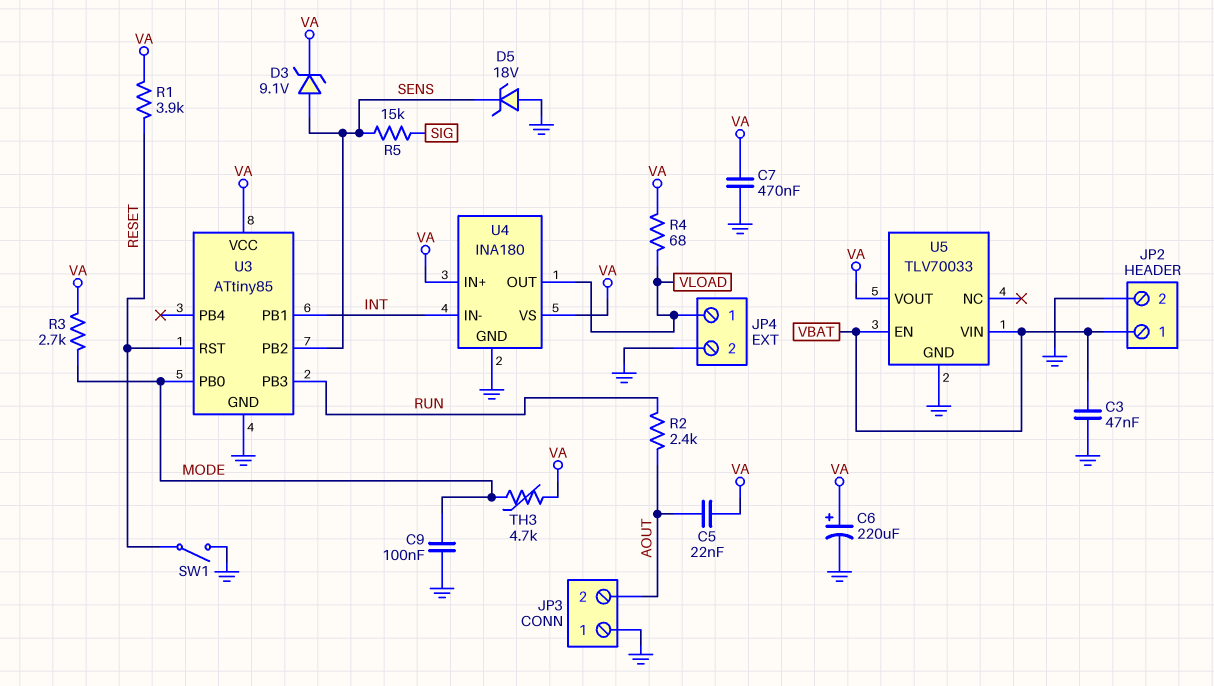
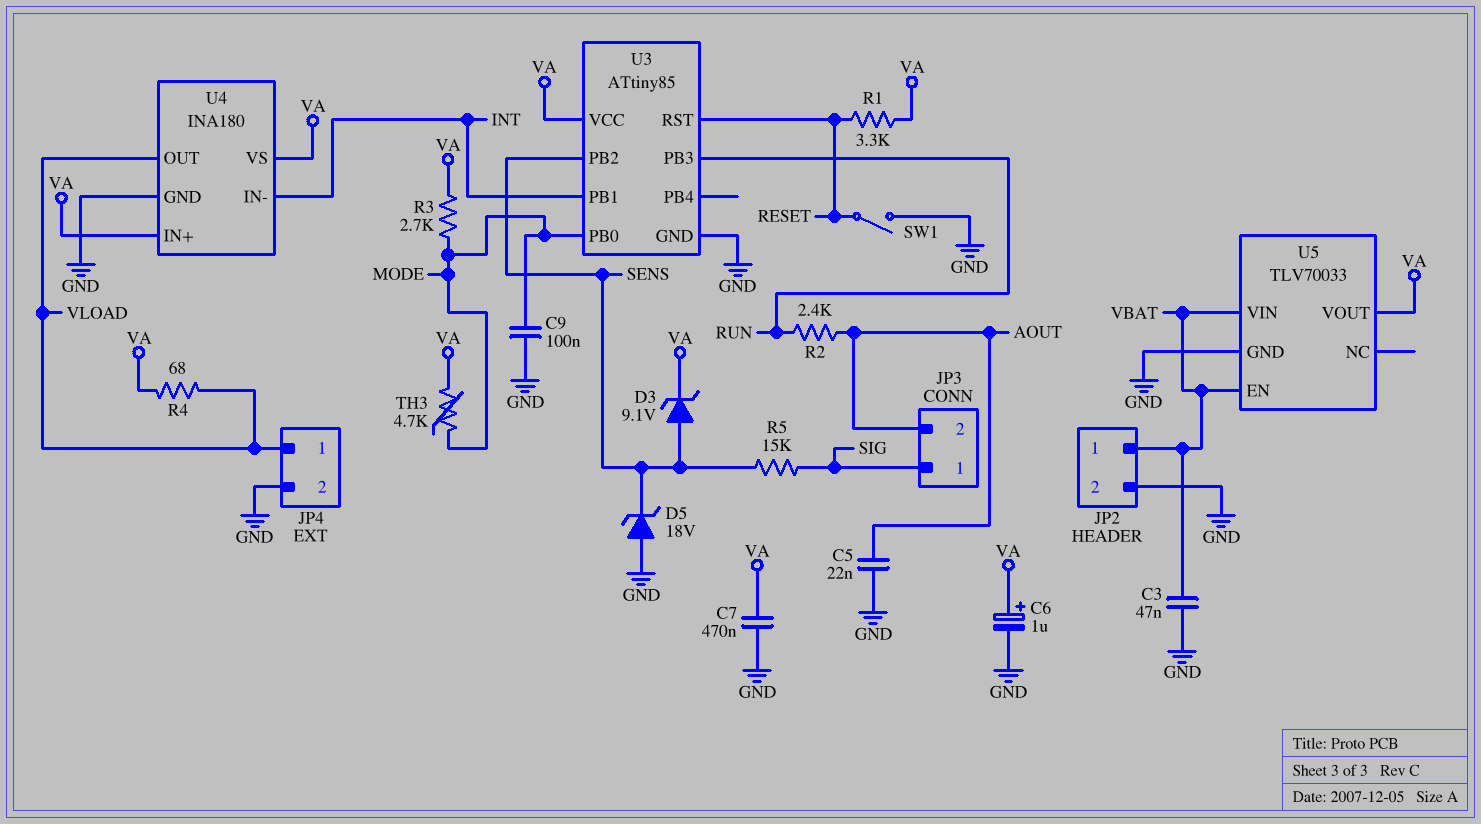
C5: 22nF (AOUT, VA) -> 22nF (AOUT, GND)
C6: 220uF (plus VA, minus GND) -> 1uF (plus VA, minus GND)
JP3 pin 1: GND -> SIG
R1: 3.9k (RESET, VA) -> 3.3k (RESET, VA)

